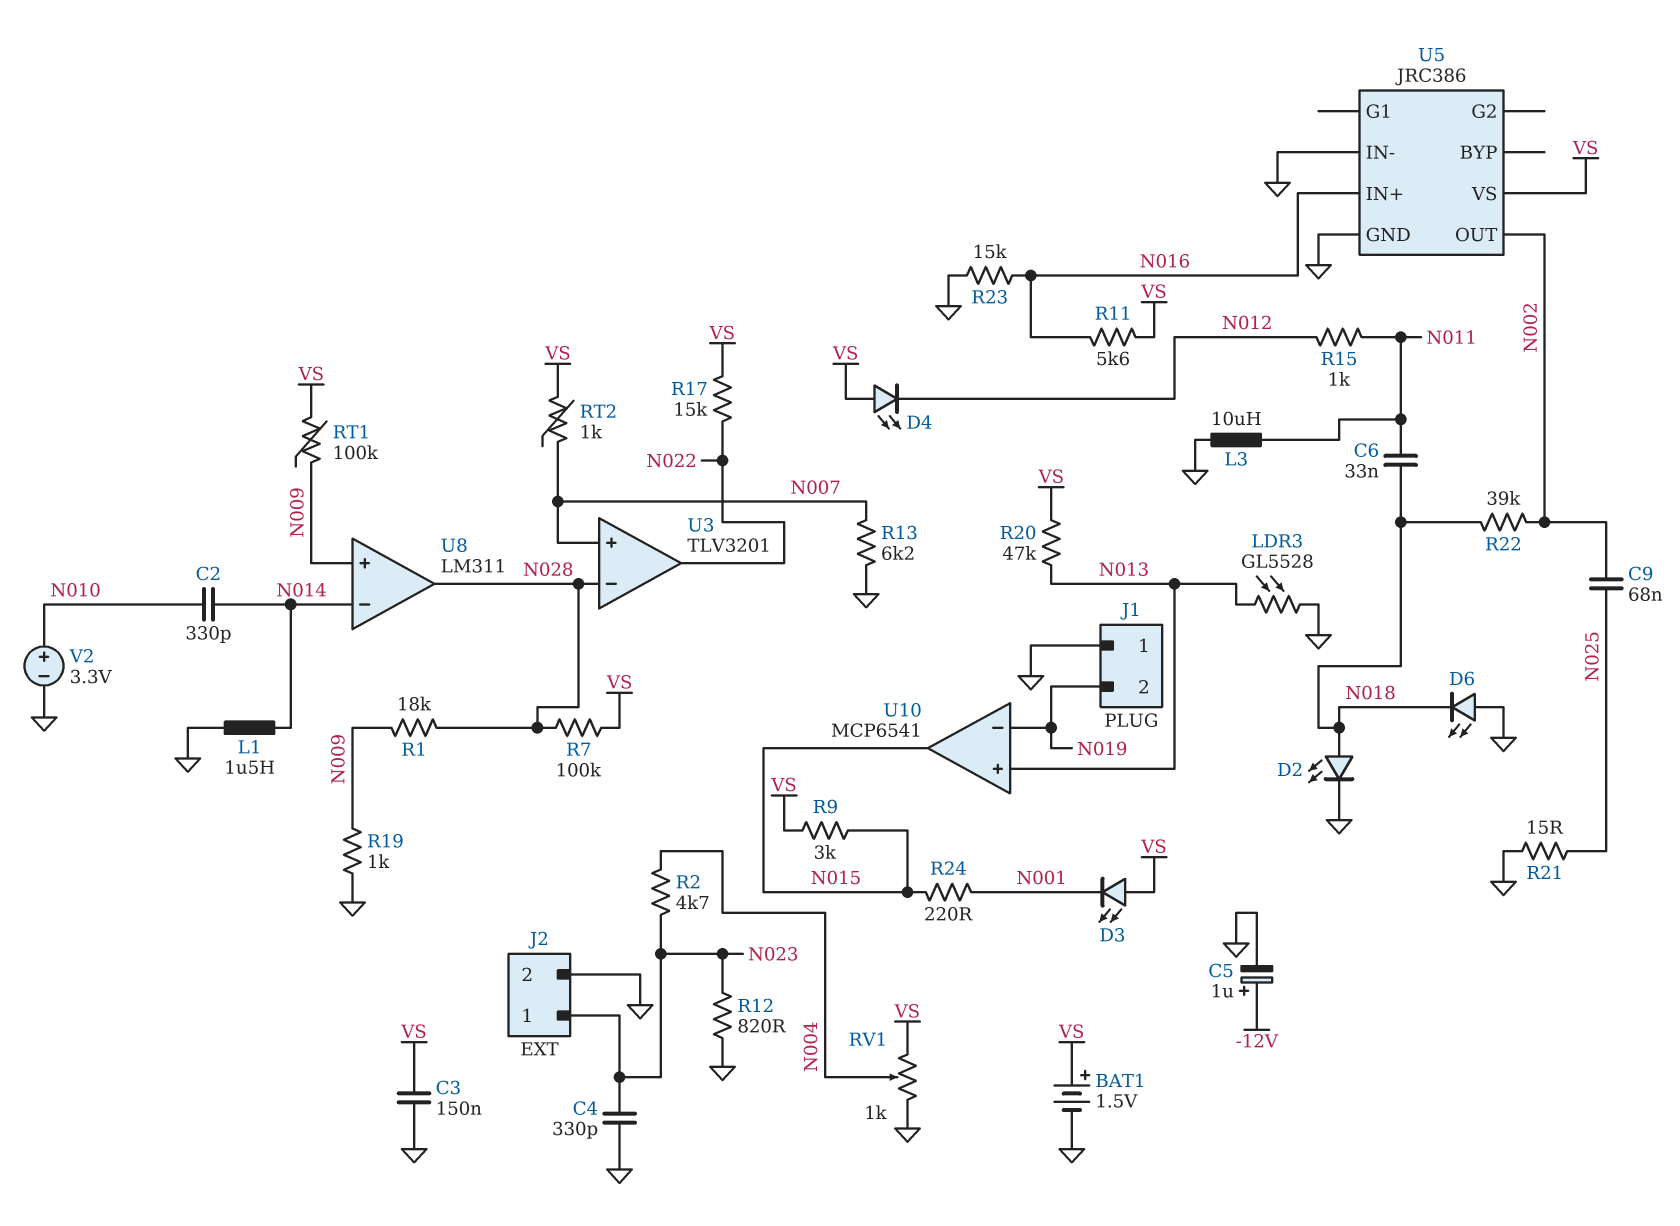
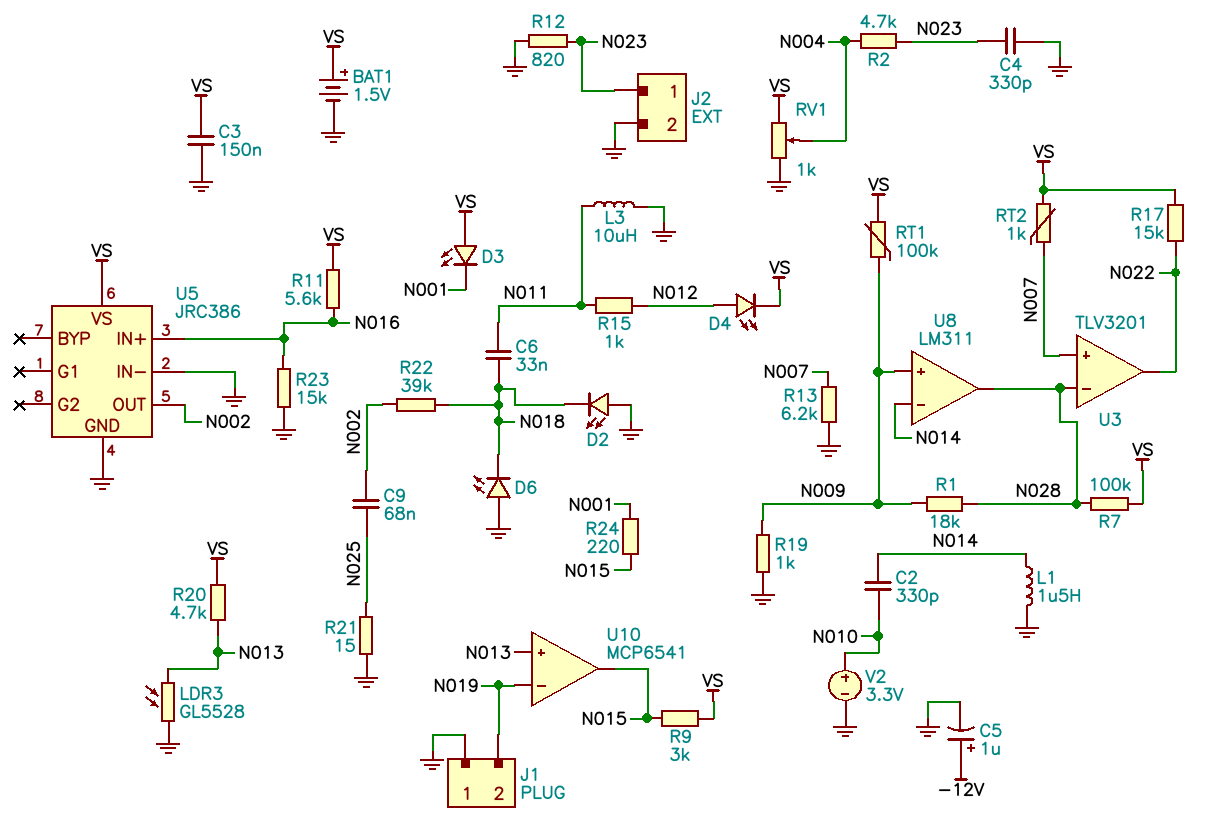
D2: LED (A N018, K GND) -> LED (A GND, K N018)
D4: LED (A VS, K N012) -> LED (A N012, K VS)
R20: 47k (N013, VS) -> 4.7k (N013, VS)

